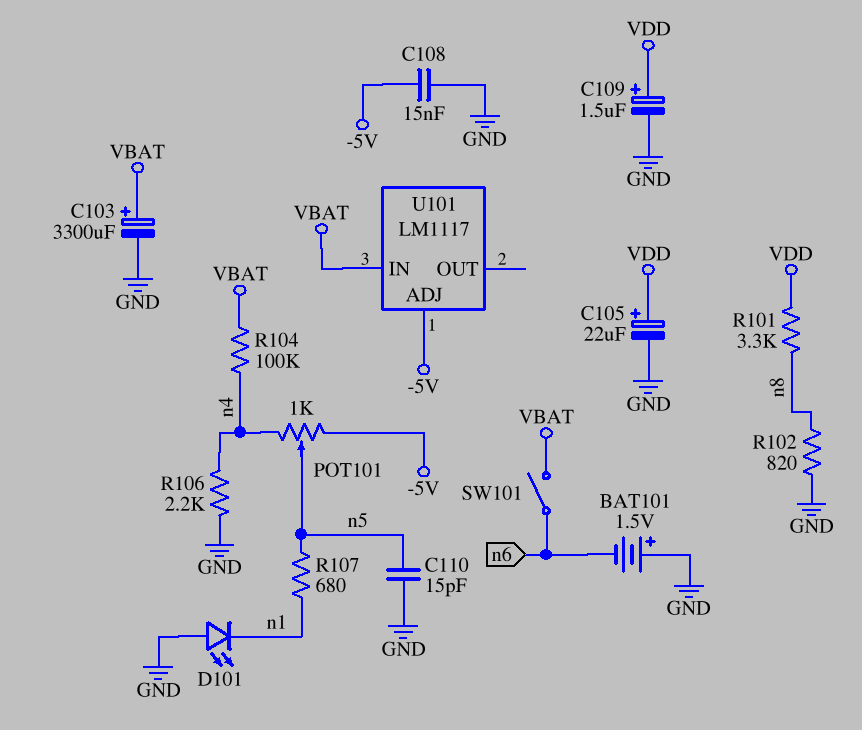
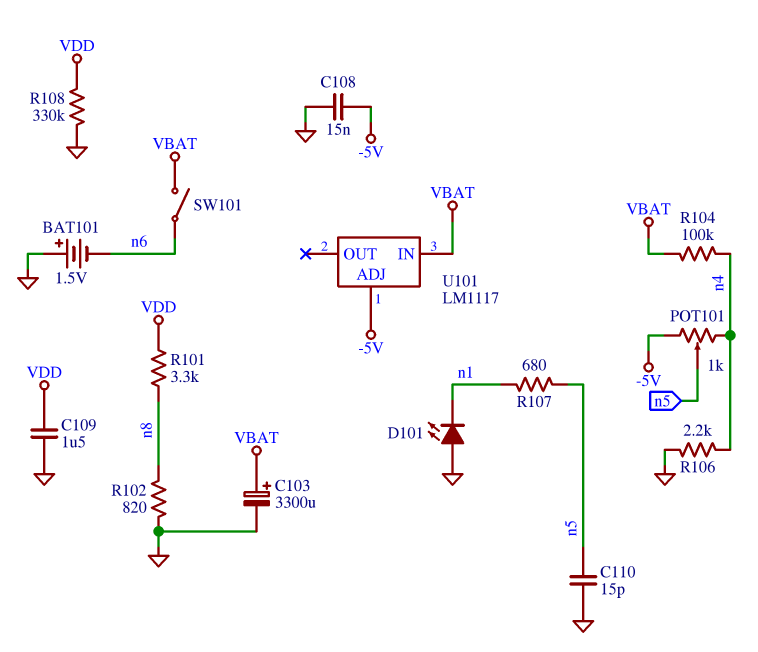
C105: 22uF (plus VDD, minus GND) -> none
C109: 1.5uF (plus VDD, minus GND) -> 1.5uF (GND, VDD)
R108: none -> 330k (GND, VDD)

